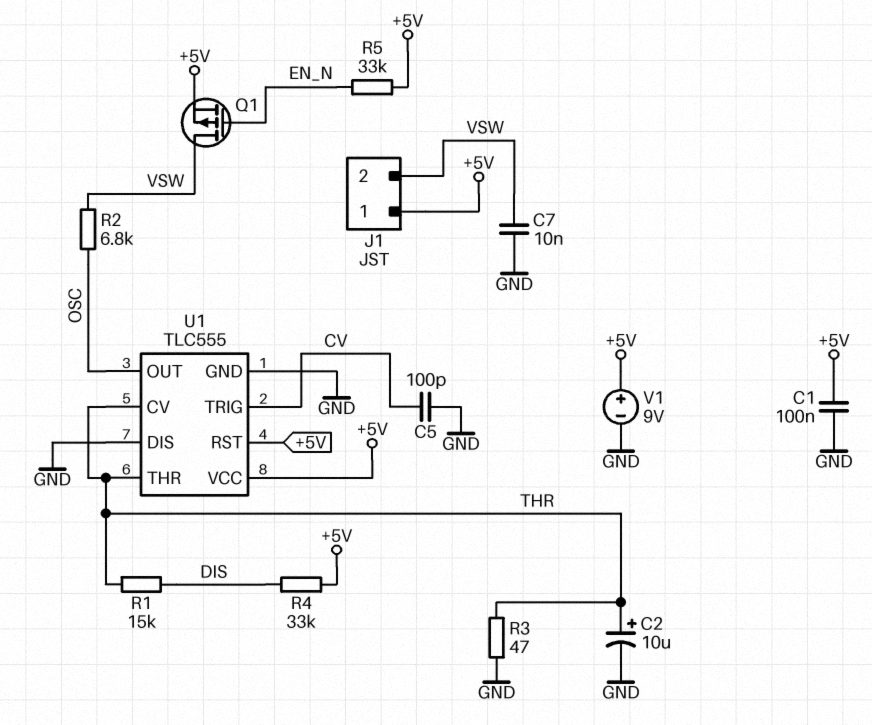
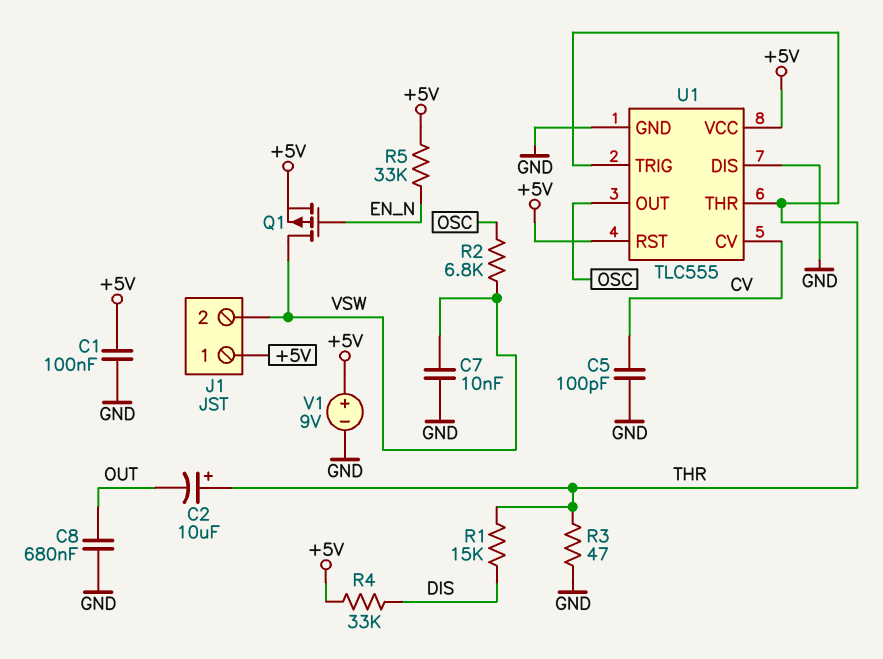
C2: 10uF (plus THR, minus GND) -> 10uF (plus THR, minus OUT)
C8: none -> 680nF (GND, OUT)
U1 pin CV: THR -> CV
U1 pin TRIG: CV -> THR

